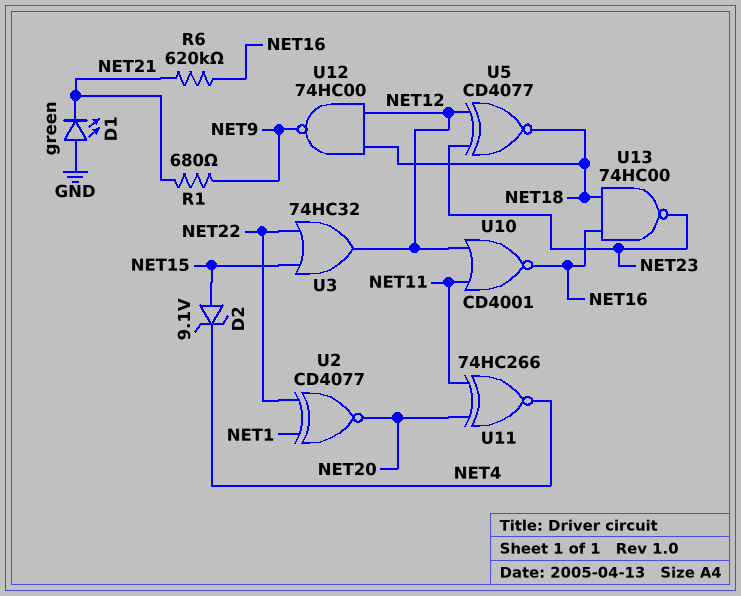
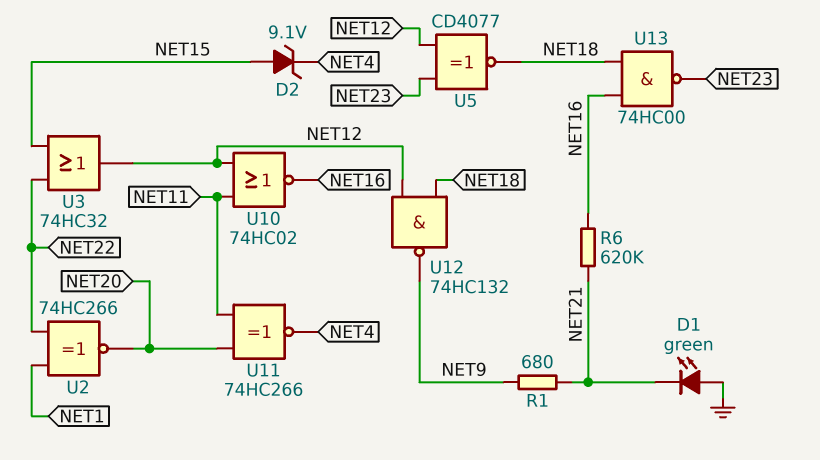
U2: XNOR CD4077 (in NET1, in NET22, out NET20) -> XNOR 74HC266 (in NET1, in NET22, out NET20)
U10: NOR CD4001 (in NET11, in NET12, out NET16) -> NOR 74HC02 (in NET11, in NET12, out NET16)
U12: NAND 74HC00 (in NET12, in NET18, out NET9) -> NAND 74HC132 (in NET12, in NET18, out NET9)

